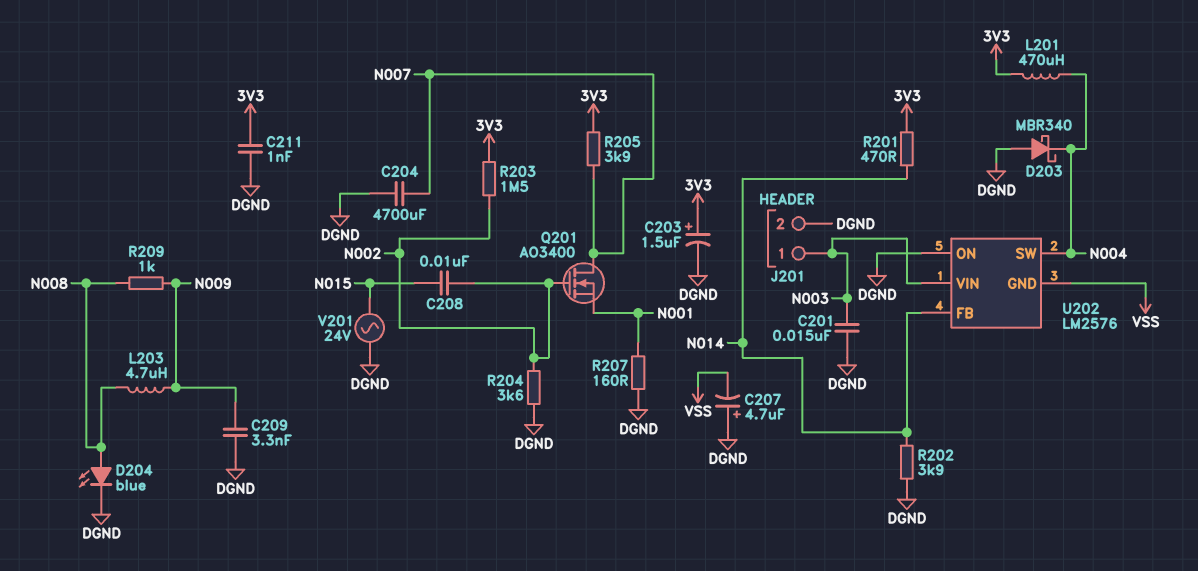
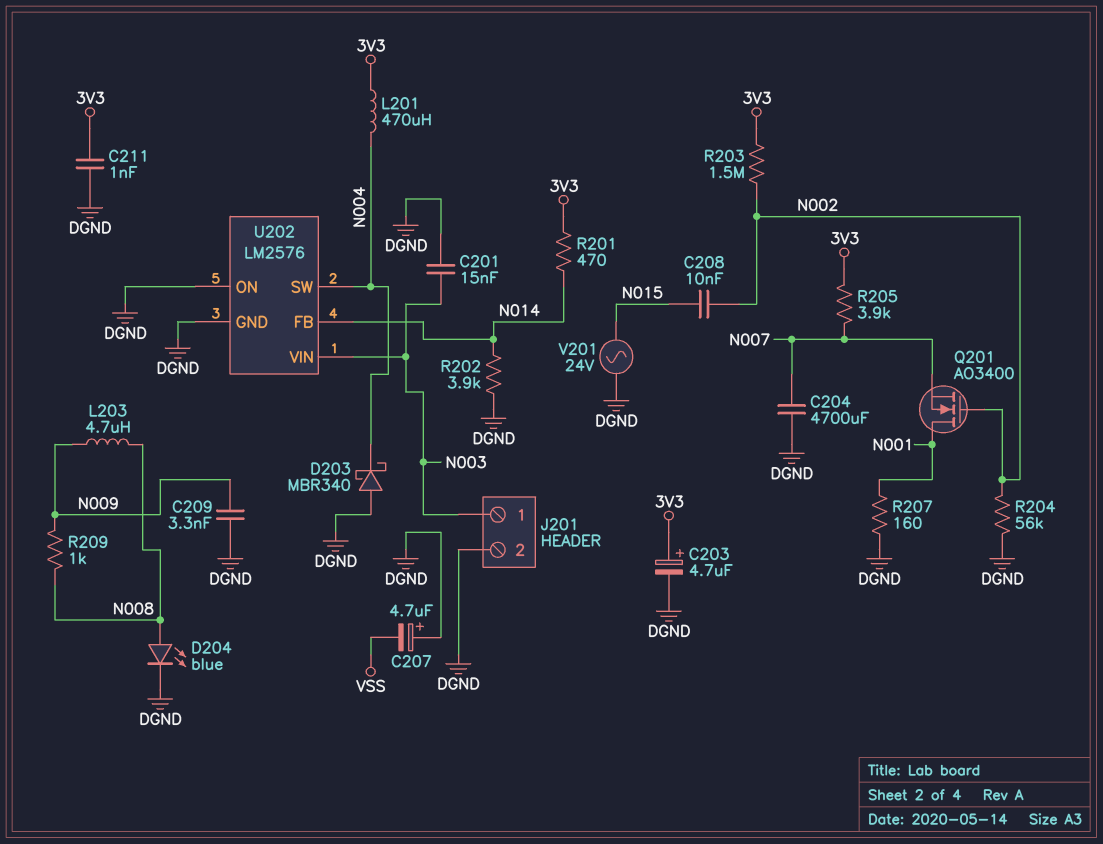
C203: 1.5uF (plus 3V3, minus DGND) -> 4.7uF (plus 3V3, minus DGND)
Q201: NMOS AO3400 (G N002, D N007, S N001) -> NMOS AO3400 (G N002, D N001, S N007)
R204: 3.6k (DGND, N002) -> 56k (DGND, N002)
U202 pin GND: VSS -> DGND

